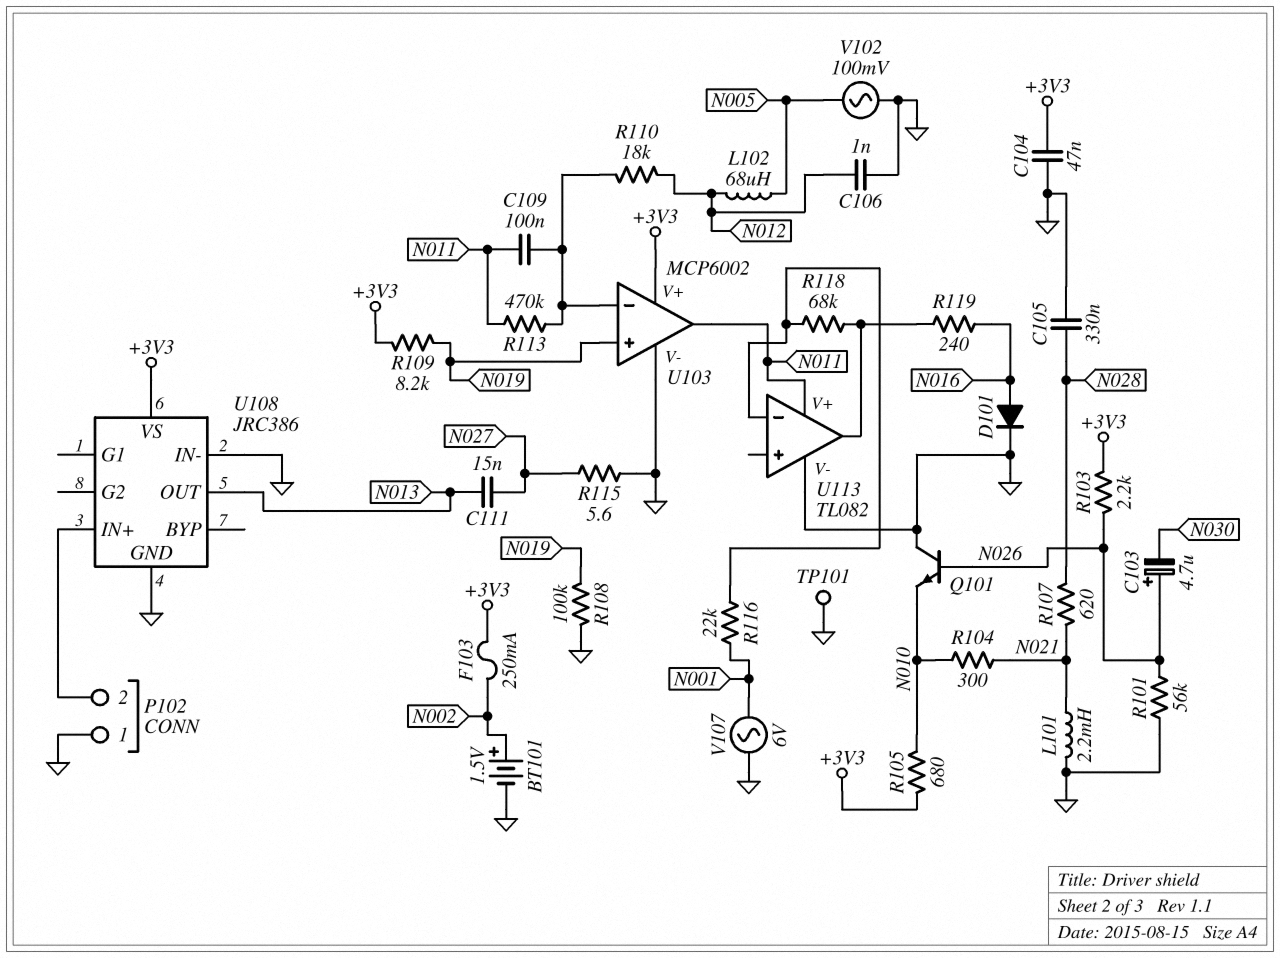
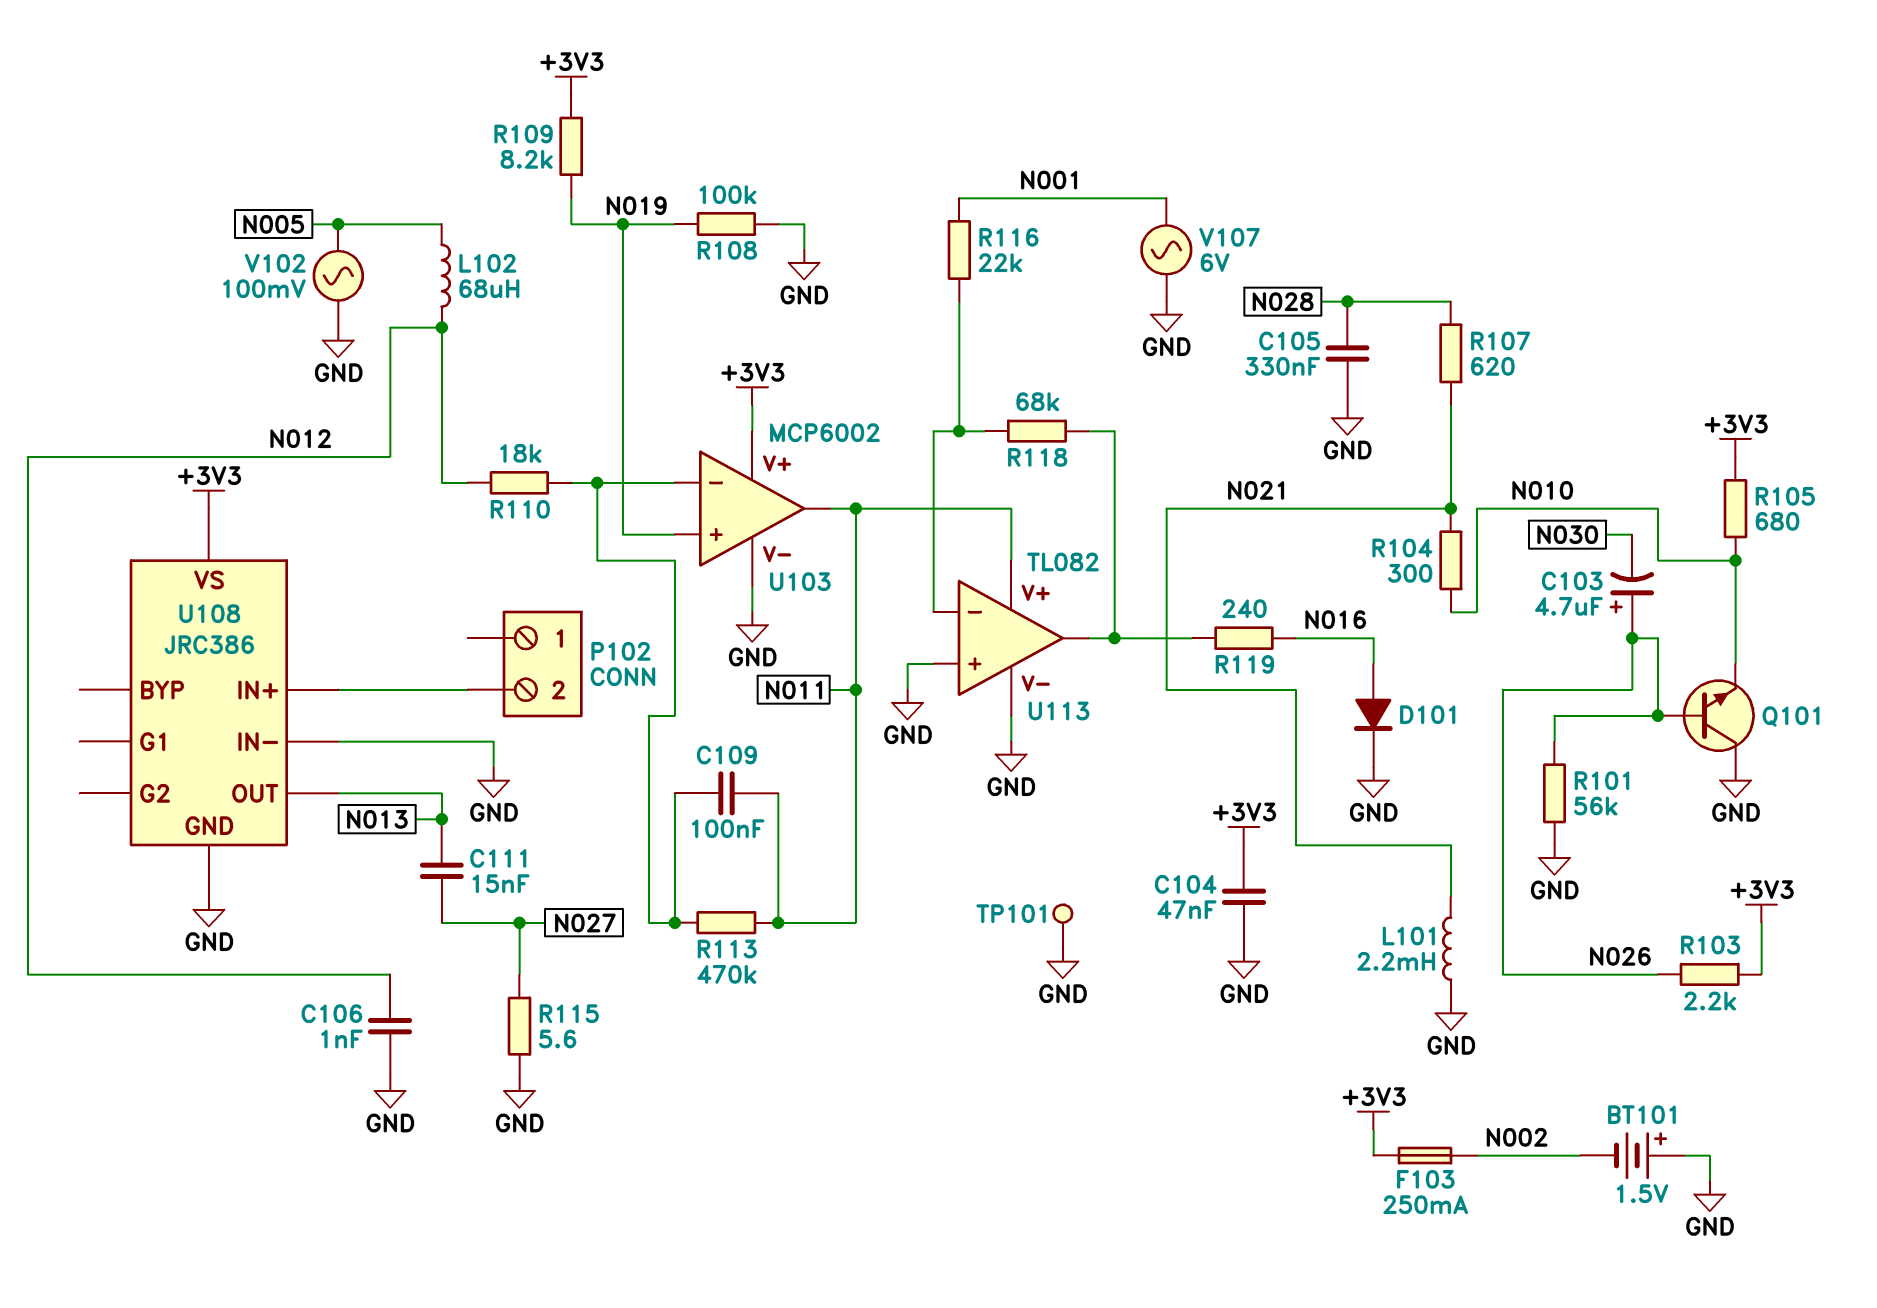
BT101: 1.5V (plus N002, minus GND) -> 1.5V (plus GND, minus N002)
P102 pin 1: GND -> none
U113 pin in+: none -> GND

